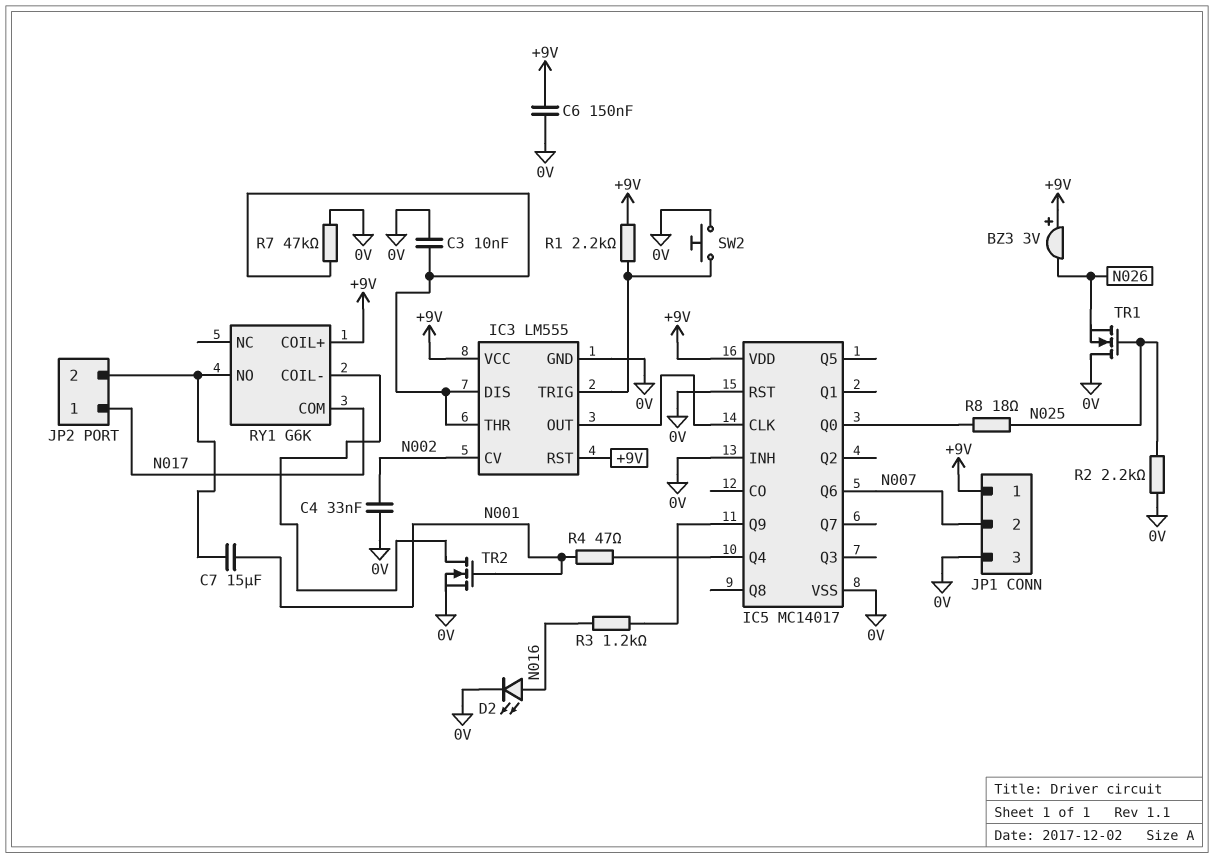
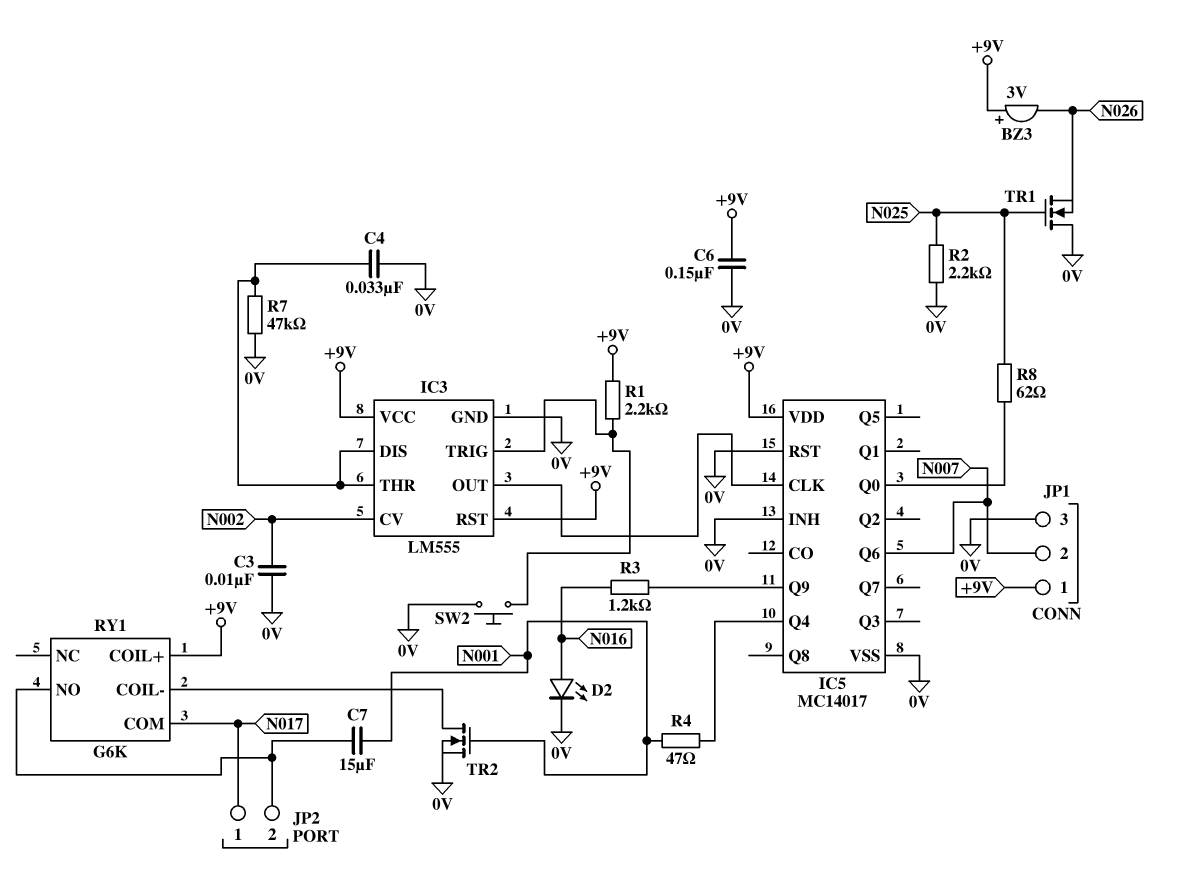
C3: 10nF (0V, IC3/DIS) -> 10nF (0V, N002)
C4: 33nF (0V, N002) -> 33nF (0V, IC3/DIS)
R8: 18 (IC5/Q0, N025) -> 62 (IC5/Q0, N025)

